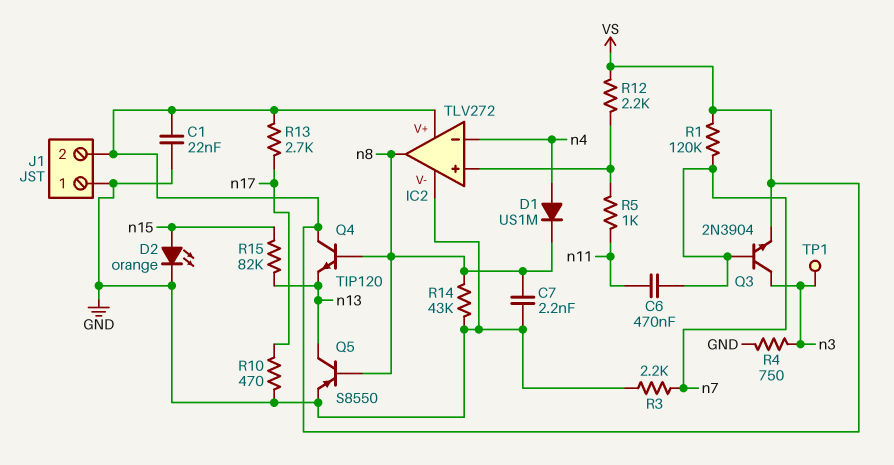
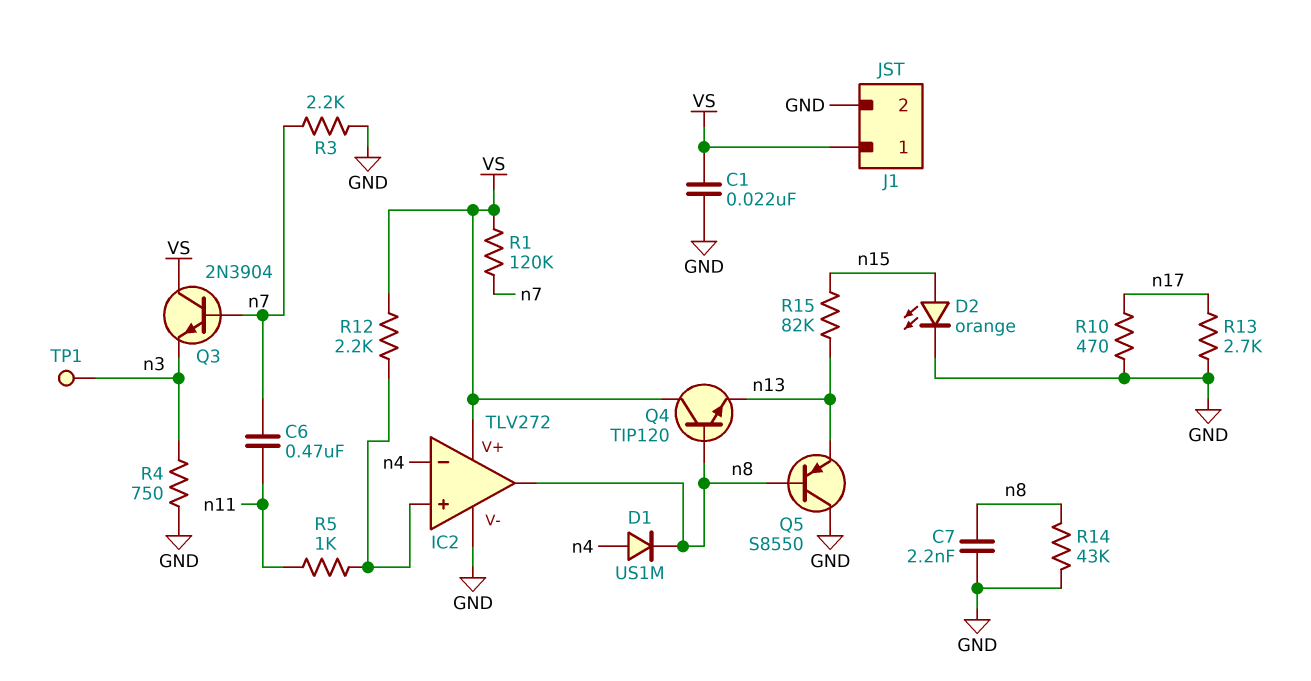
J1 pin 1: GND -> VS
J1 pin 2: VS -> GND
Q3: NPN 2N3904 (B n7, C n3, E VS) -> NPN 2N3904 (B n7, C VS, E n3)
Q5: PNP S8550 (B n8, C n13, E GND) -> PNP S8550 (B n8, C GND, E n13)
R13: 2.7k (VS, n17) -> 2.7k (GND, n17)

